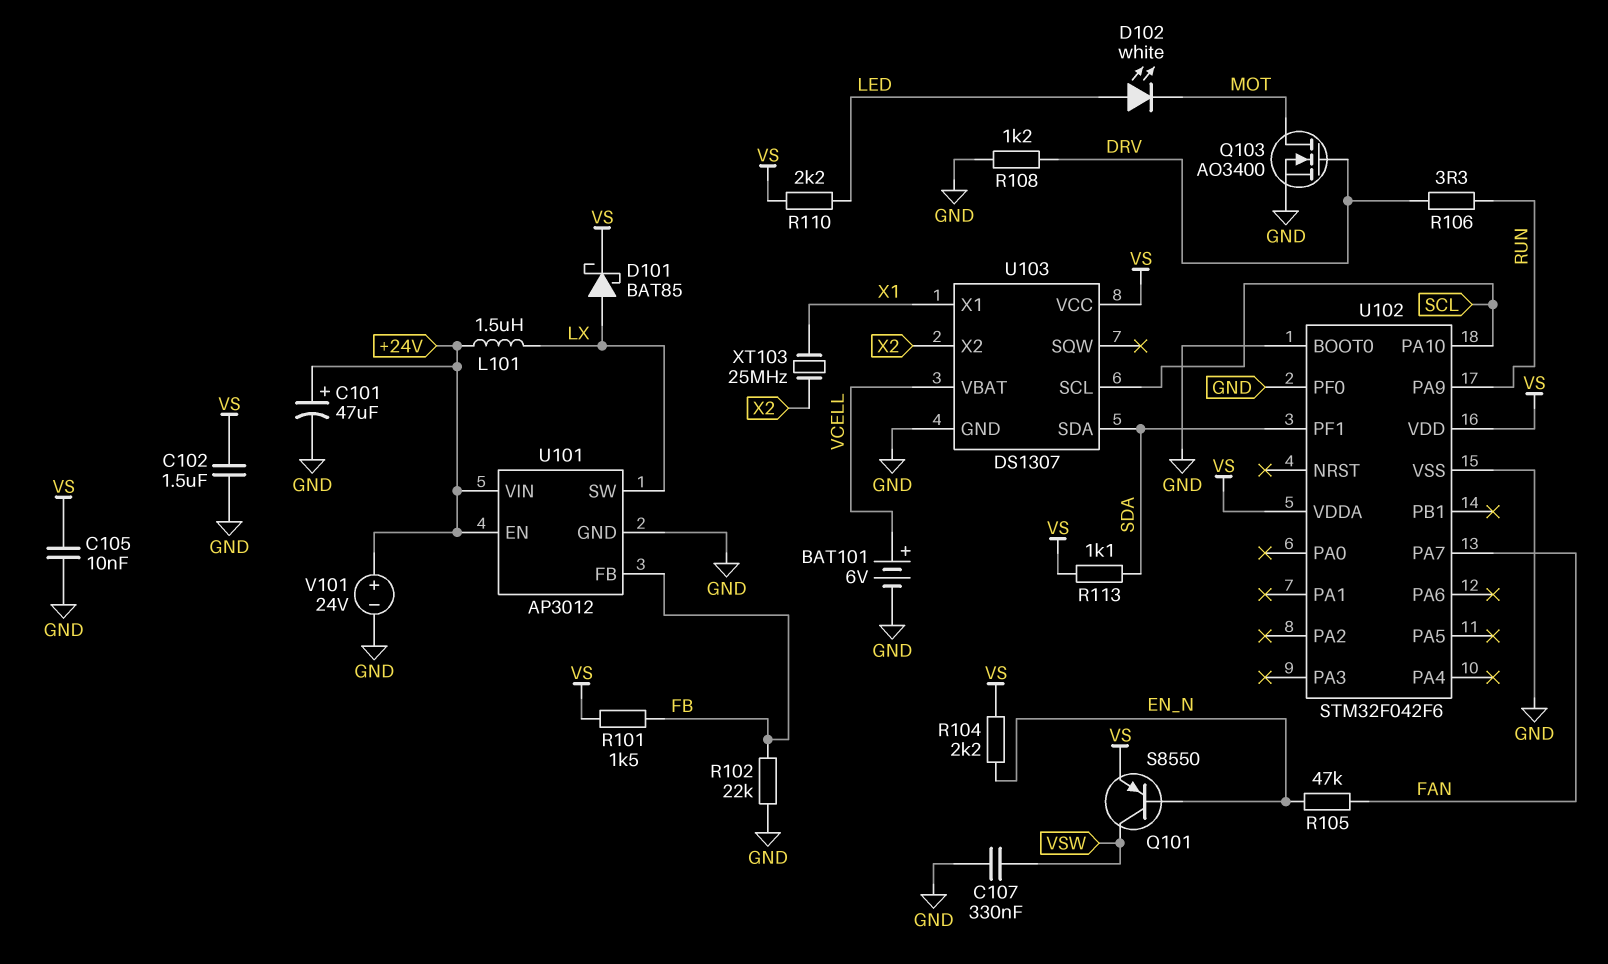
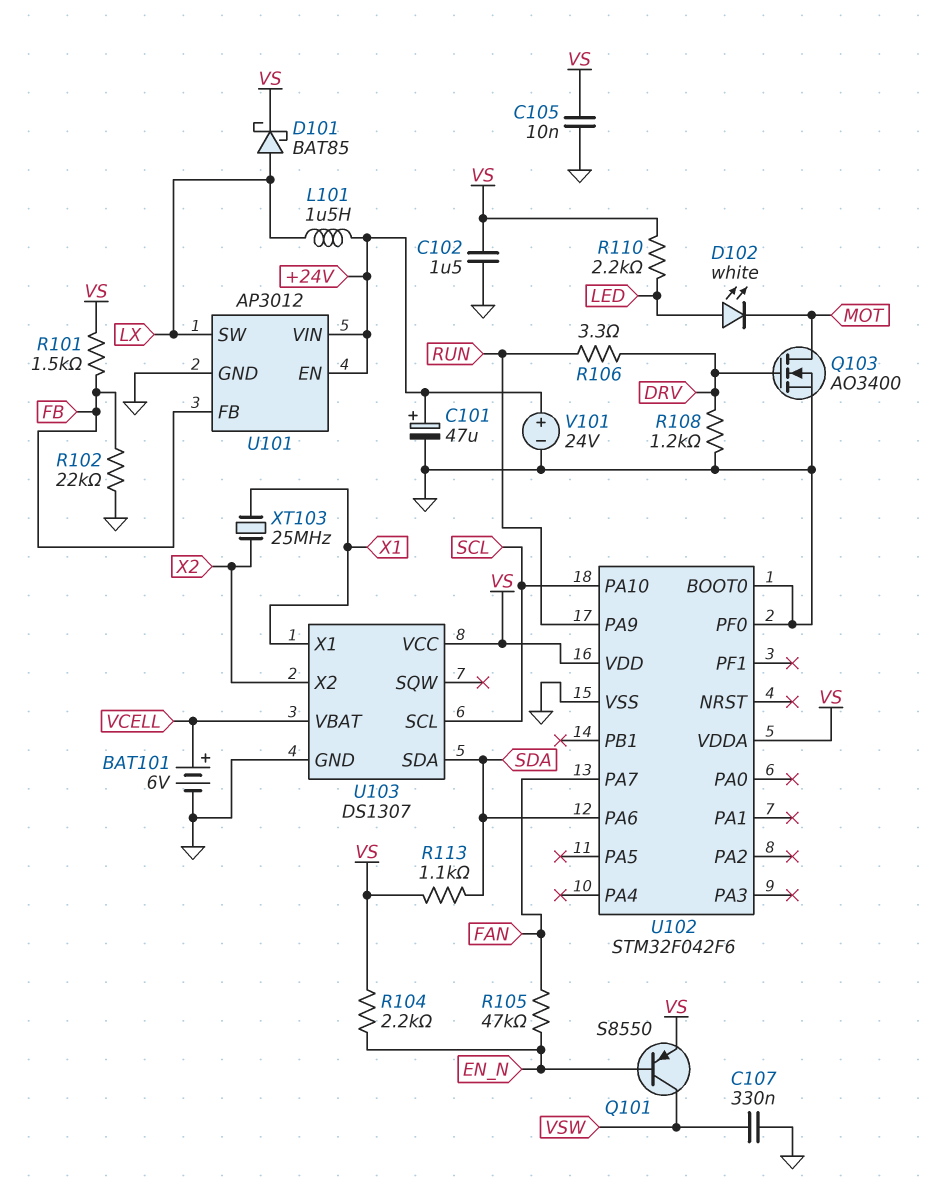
U102 pin PA6: none -> SDA
U102 pin PF1: SDA -> none

